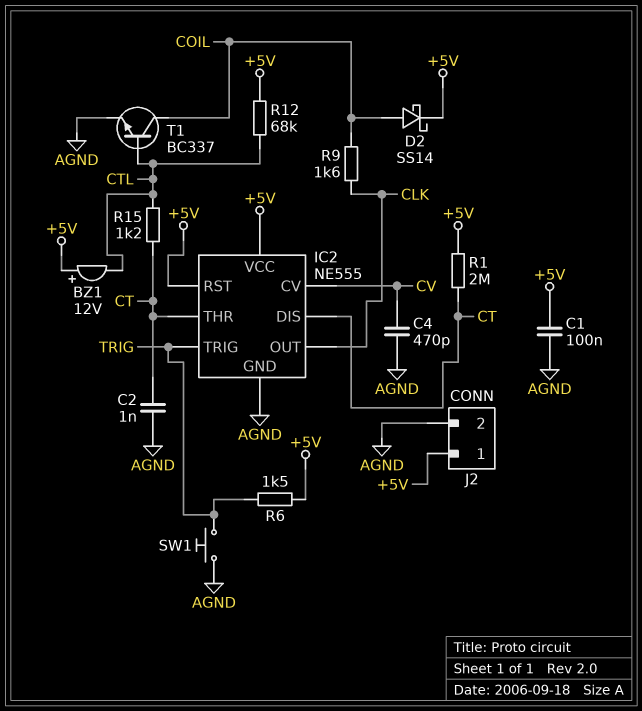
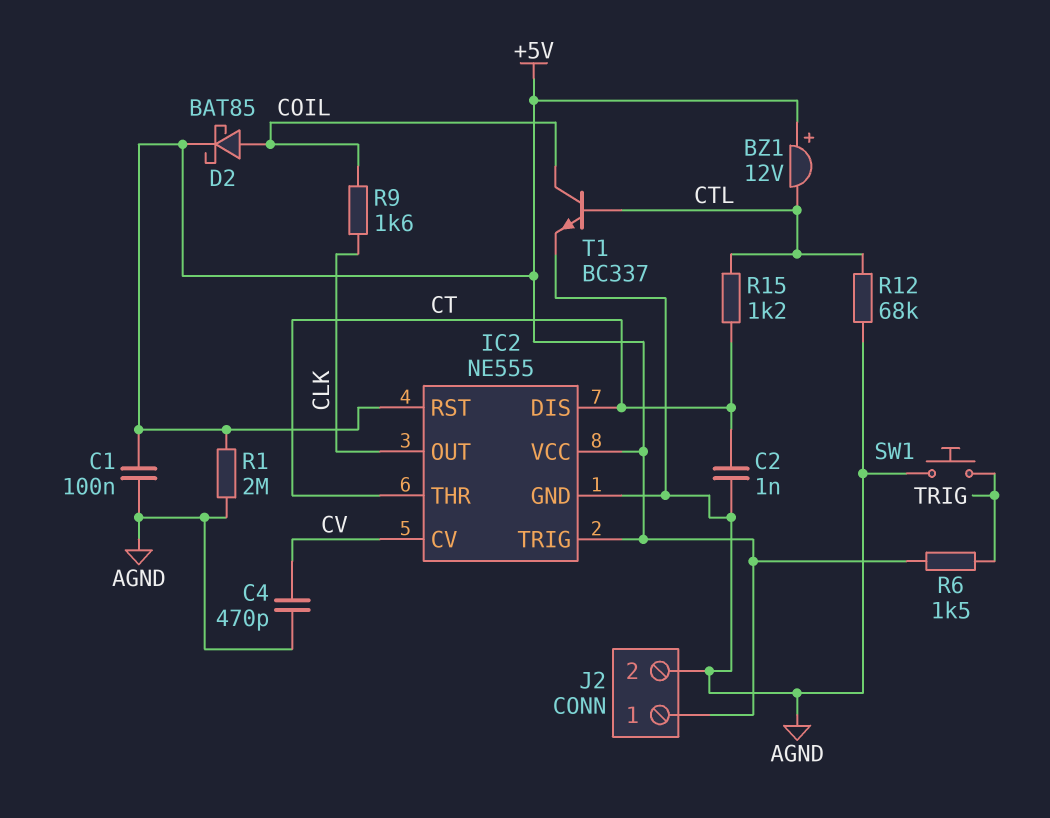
D2: schottky SS14 (A COIL, K +5V) -> schottky BAT85 (A COIL, K +5V)
IC2 pin TRIG: TRIG -> +5V
R1: 2M (+5V, CT) -> 2M (+5V, AGND)
R12: 68k (+5V, CTL) -> 68k (AGND, CTL)

